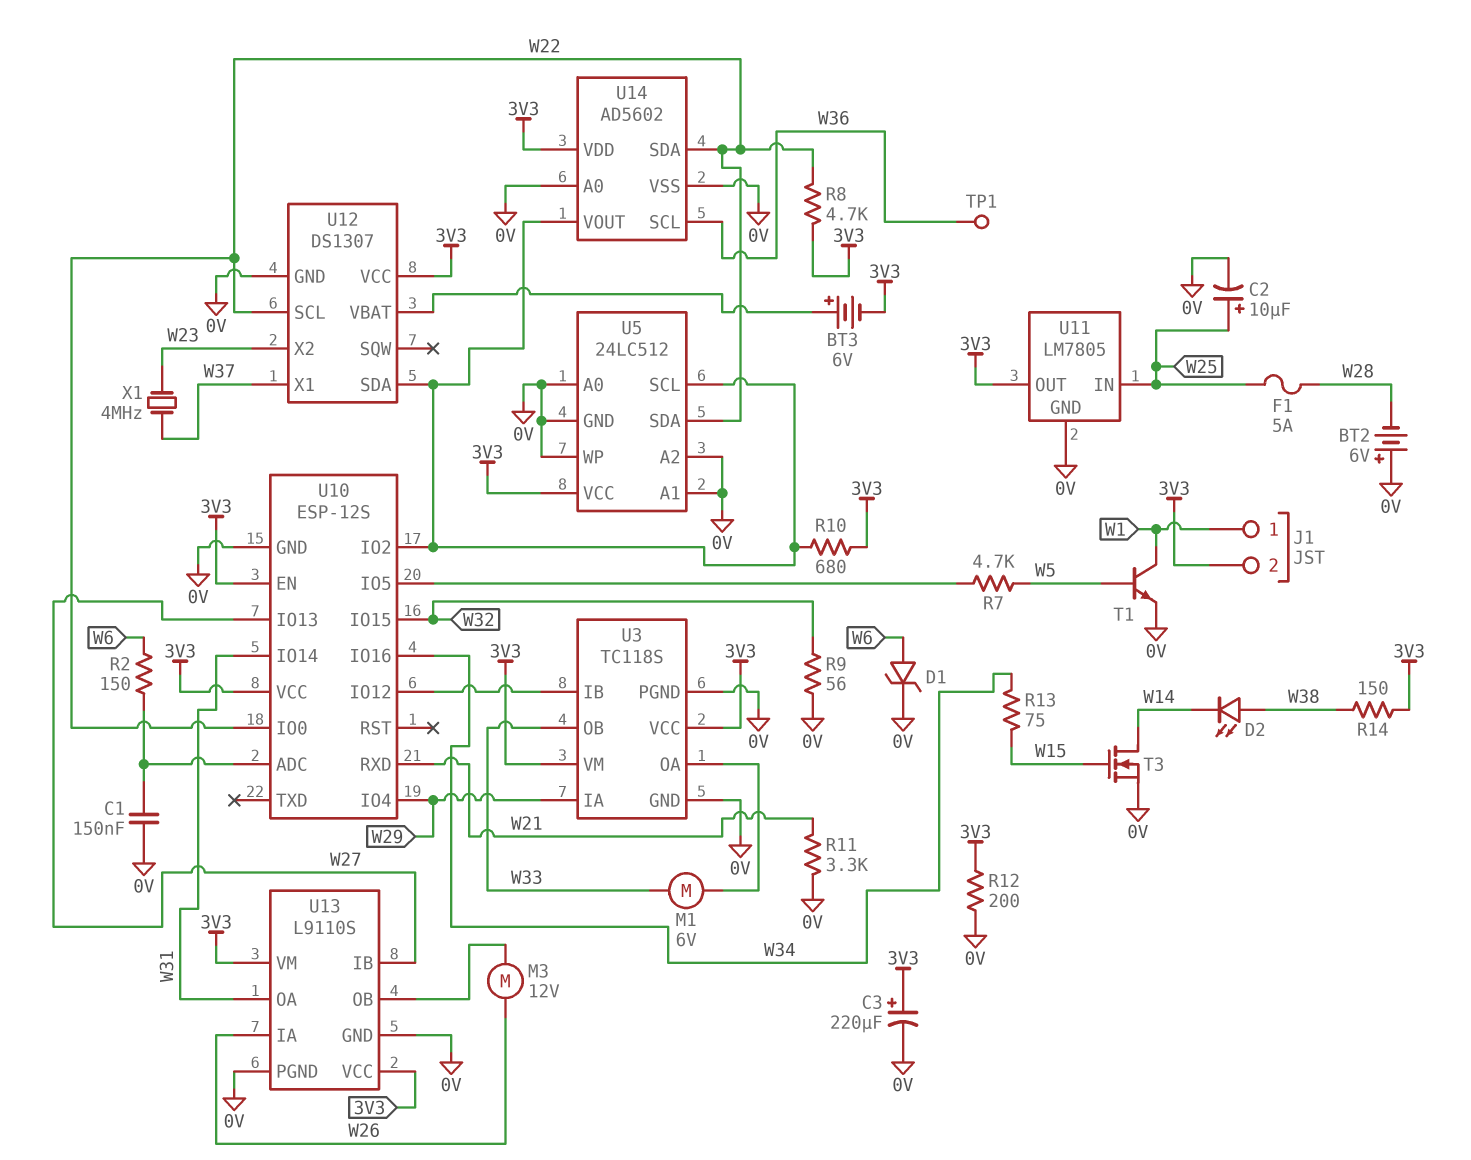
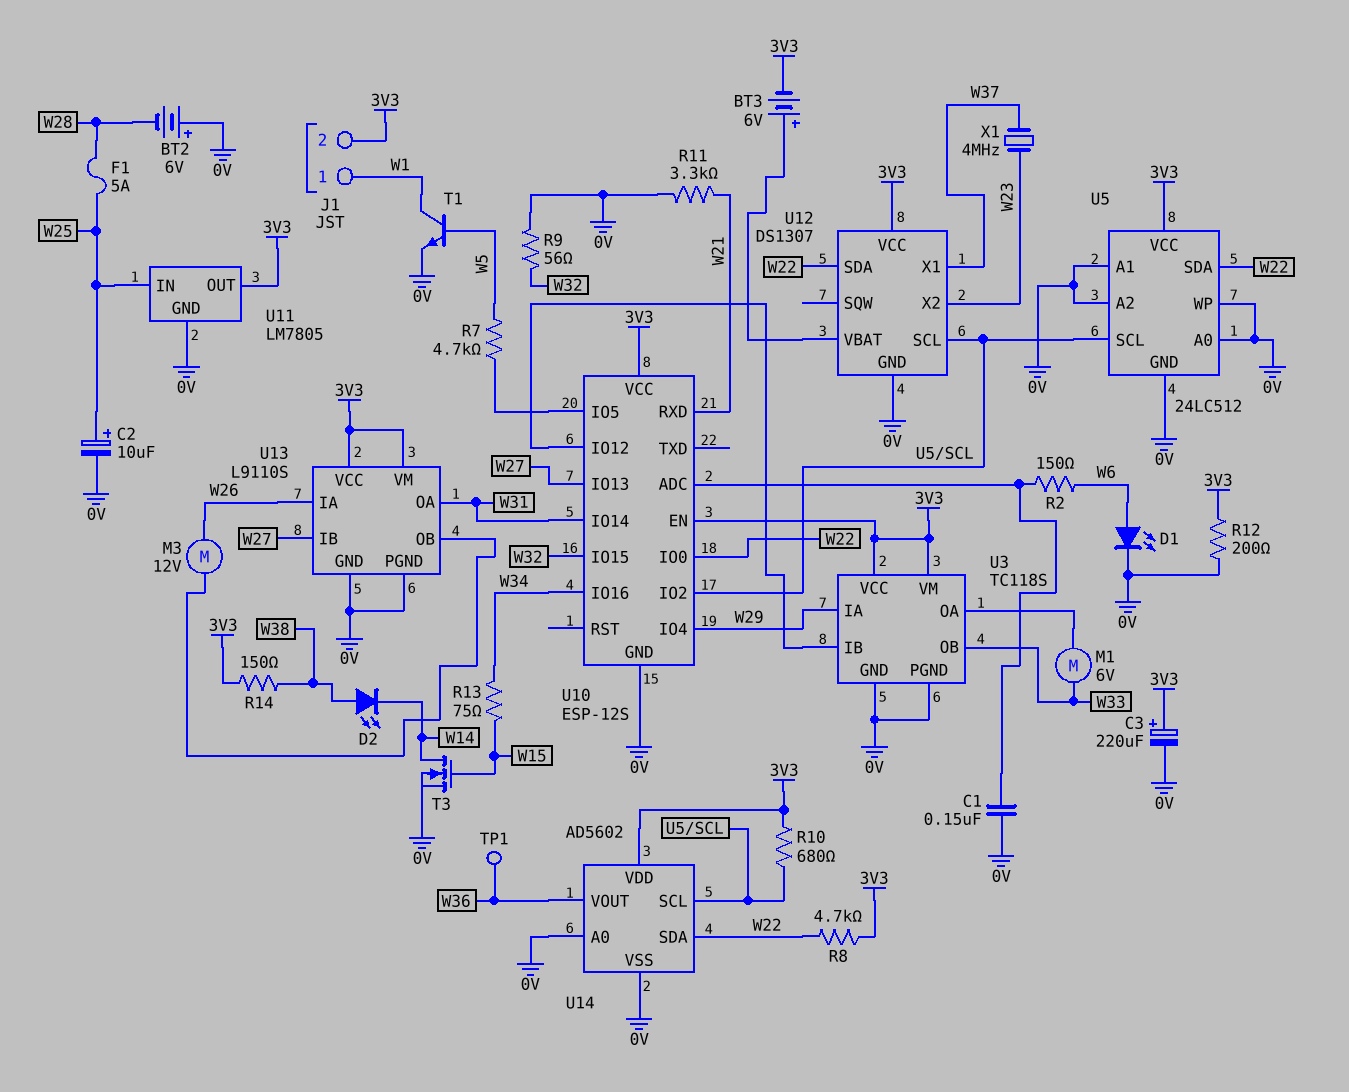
D1: zener (A W6, K 0V) -> LED (A W6, K 0V)
U12 pin SCL: W22 -> U5/SCL
U12 pin SDA: U5/SCL -> W22
U14 pin SCL: W36 -> U5/SCL
U14 pin VOUT: U5/SCL -> W36

